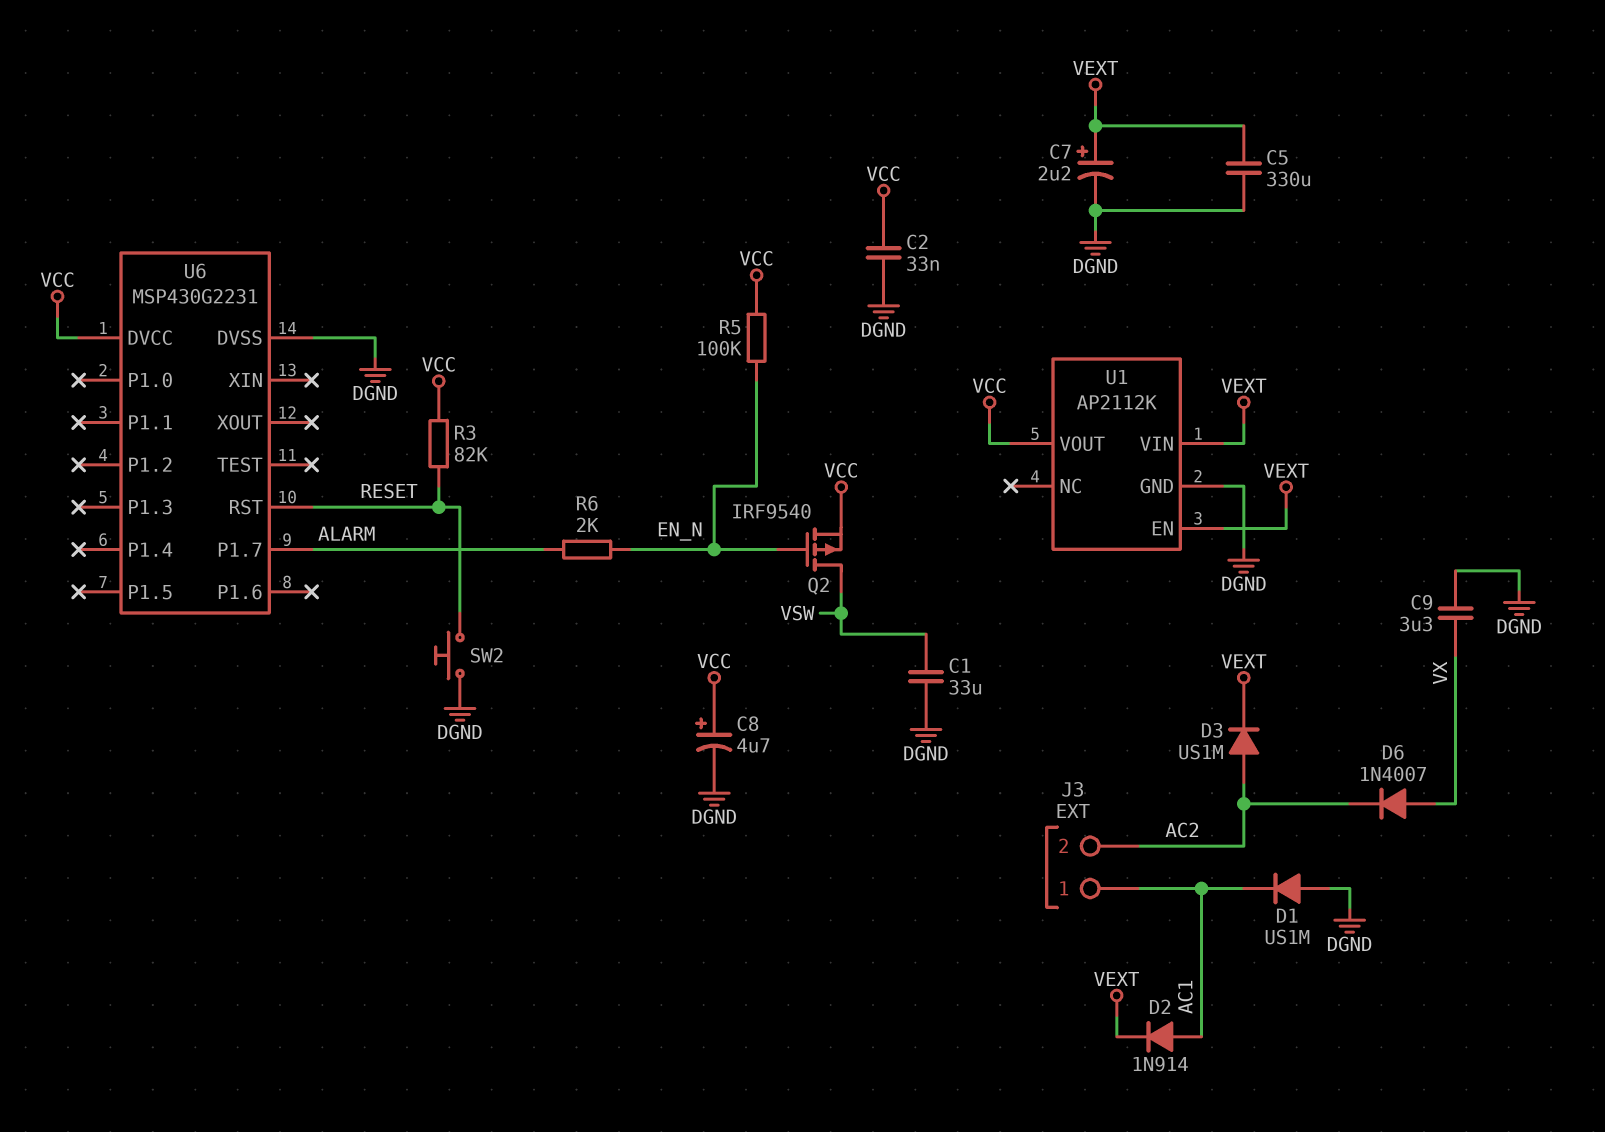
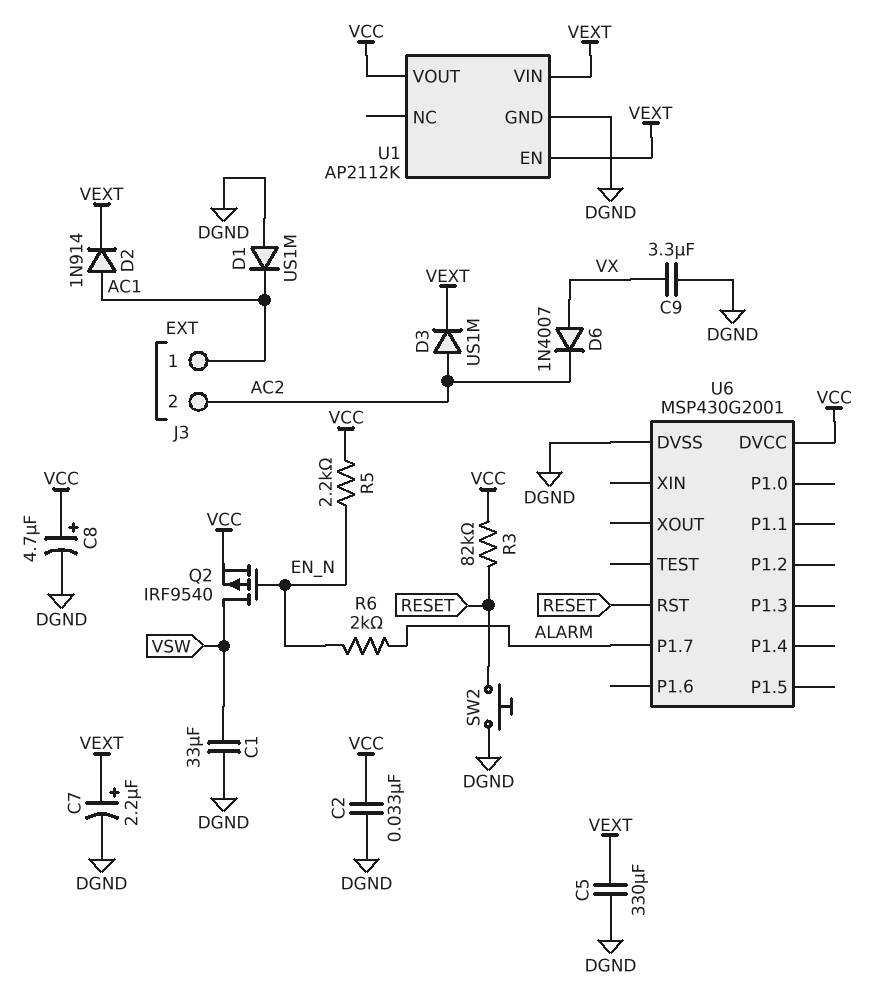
R5: 100k (EN_N, VCC) -> 2.2k (EN_N, VCC)
U6: MSP430G2231 -> MSP430G2001

